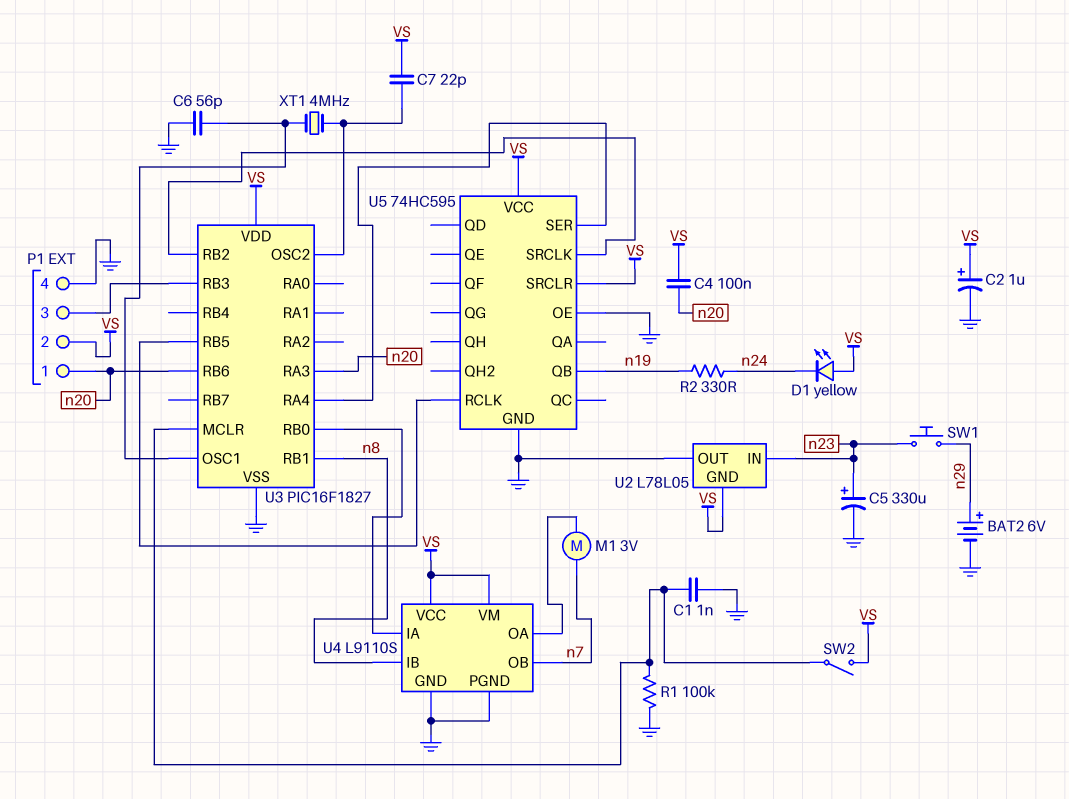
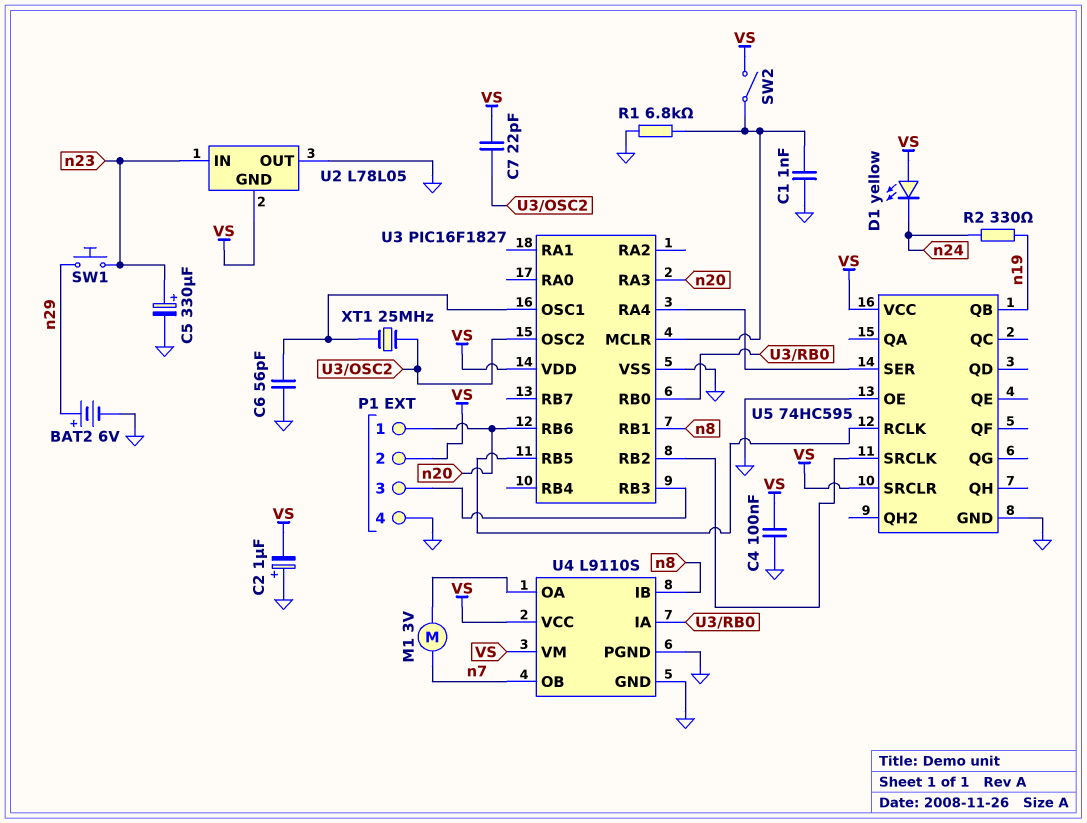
C2: 1uF (plus VS, minus GND) -> 1uF (plus GND, minus VS)
C4: 100nF (VS, n20) -> 100nF (GND, VS)
R1: 100k (GND, U3/MCLR) -> 6.8k (GND, U3/MCLR)
XT1: 4MHz (U3/OSC1, U3/OSC2) -> 25MHz (U3/OSC1, U3/OSC2)

